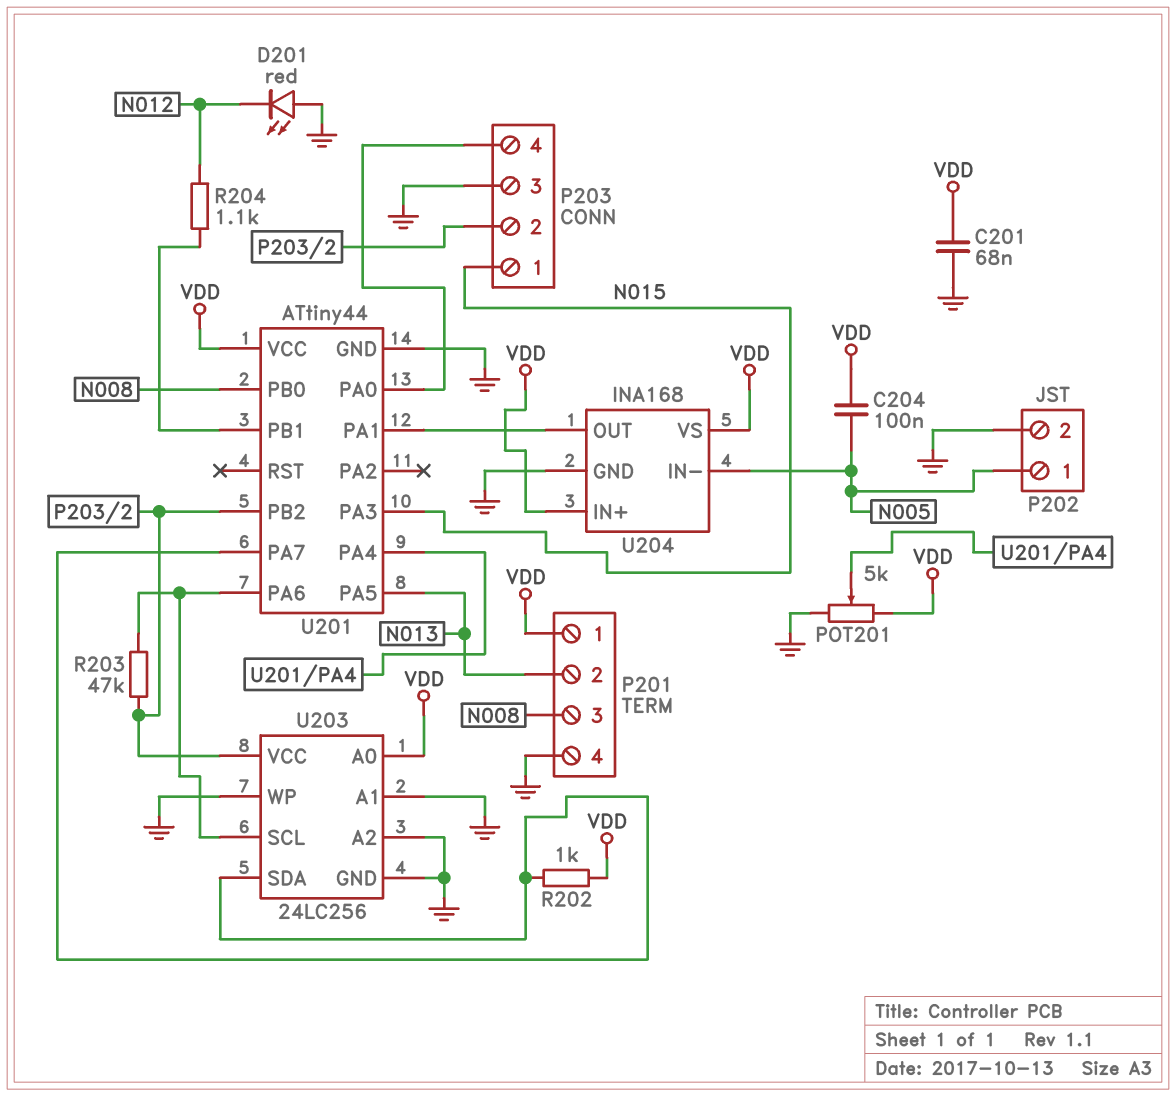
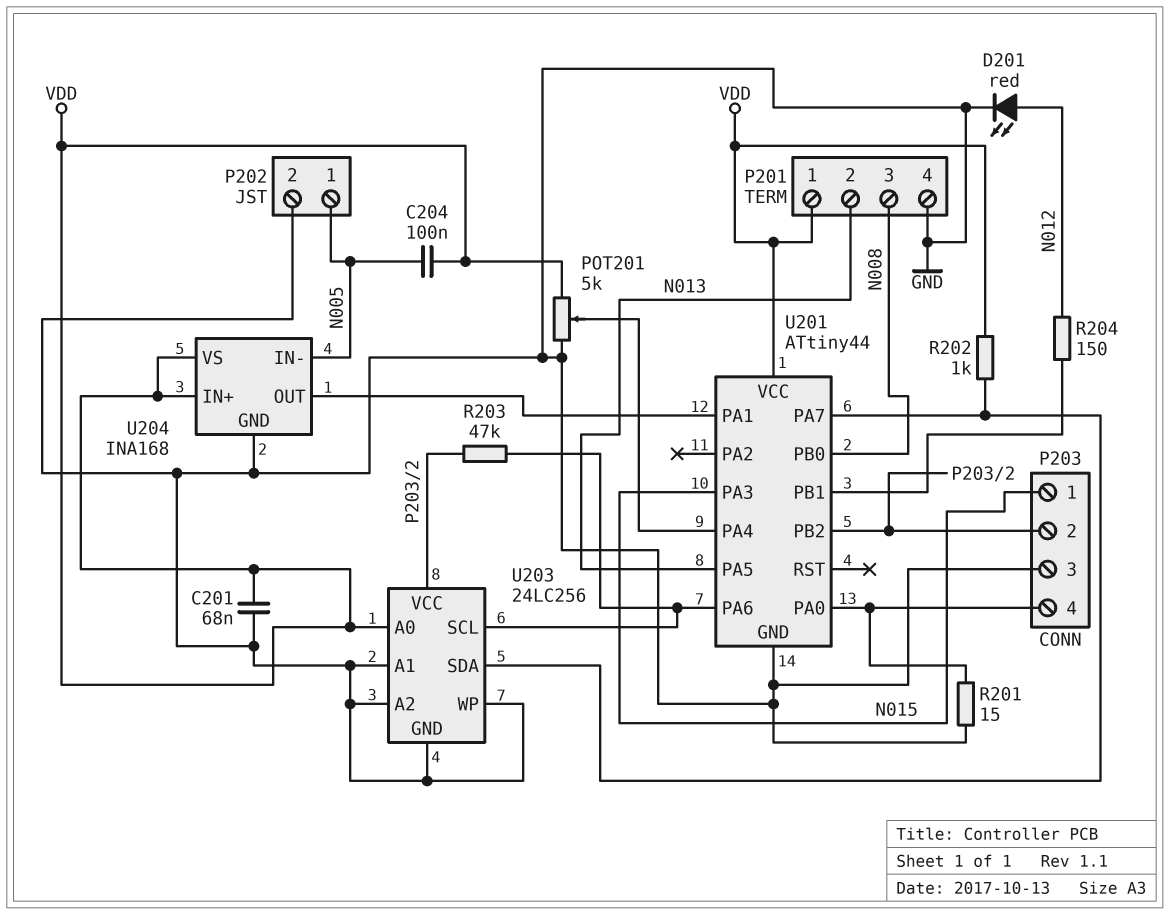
D201: LED red (A GND, K N012) -> LED red (A N012, K GND)
R201: none -> 15 (GND, P203/4)
R204: 1.1k (N012, U201/PB1) -> 150 (N012, U201/PB1)

